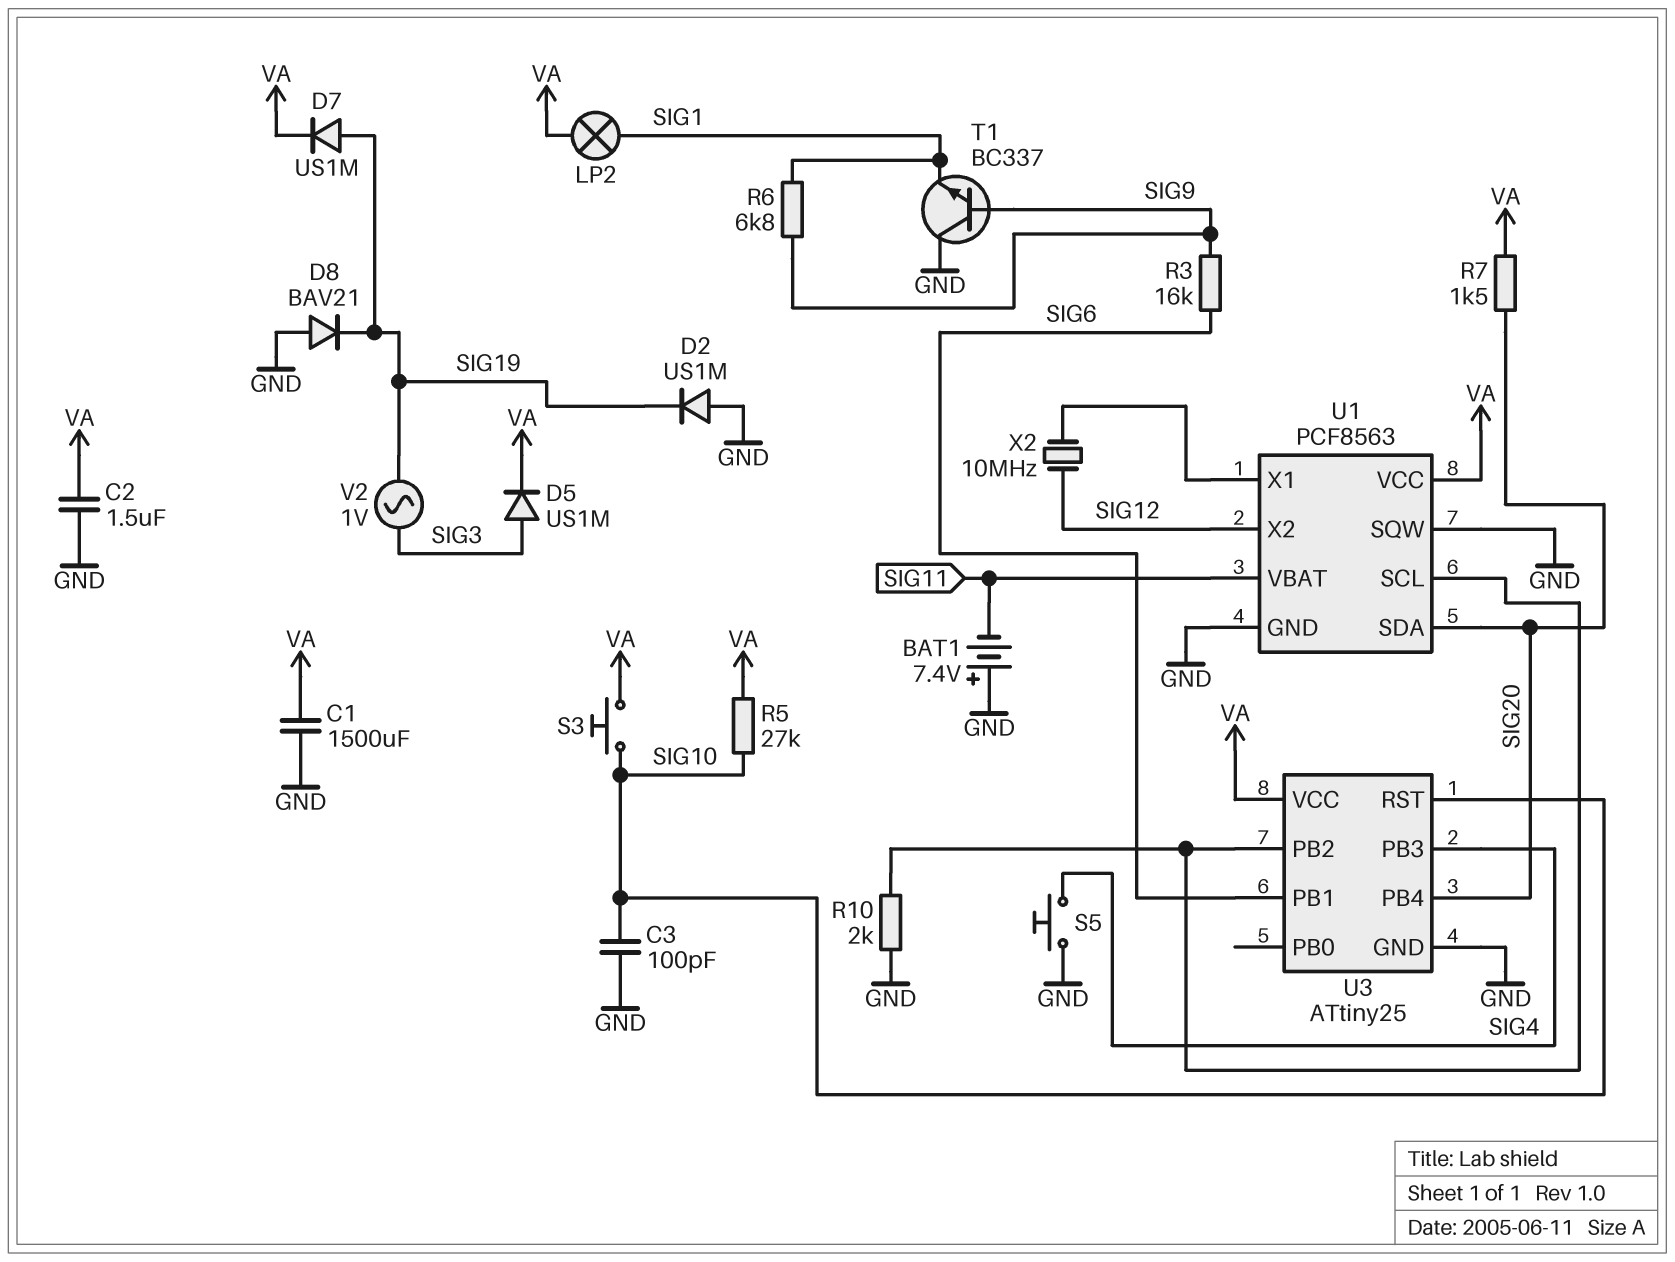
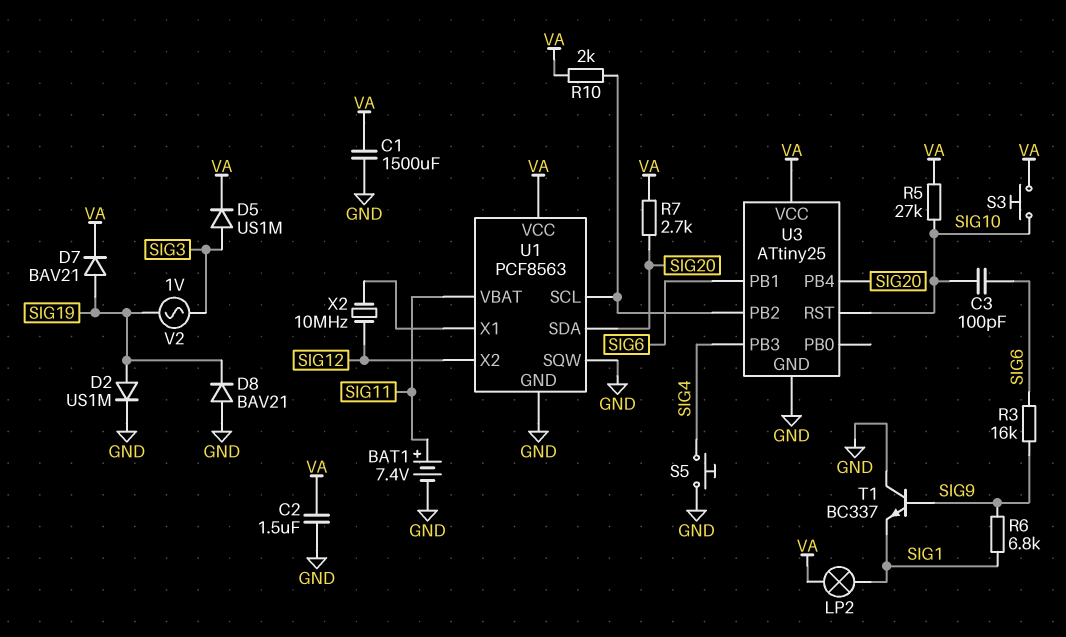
BAT1: 7.4V (plus GND, minus SIG11) -> 7.4V (plus SIG11, minus GND)
C3: 100pF (GND, SIG10) -> 100pF (SIG6, SIG10)
D2: diode US1M (A GND, K SIG19) -> diode US1M (A SIG19, K GND)
D7: diode US1M (A SIG19, K VA) -> diode BAV21 (A SIG19, K VA)
R7: 1.5k (SIG20, VA) -> 2.7k (SIG20, VA)
R10: 2k (GND, U1/SCL) -> 2k (U1/SCL, VA)

